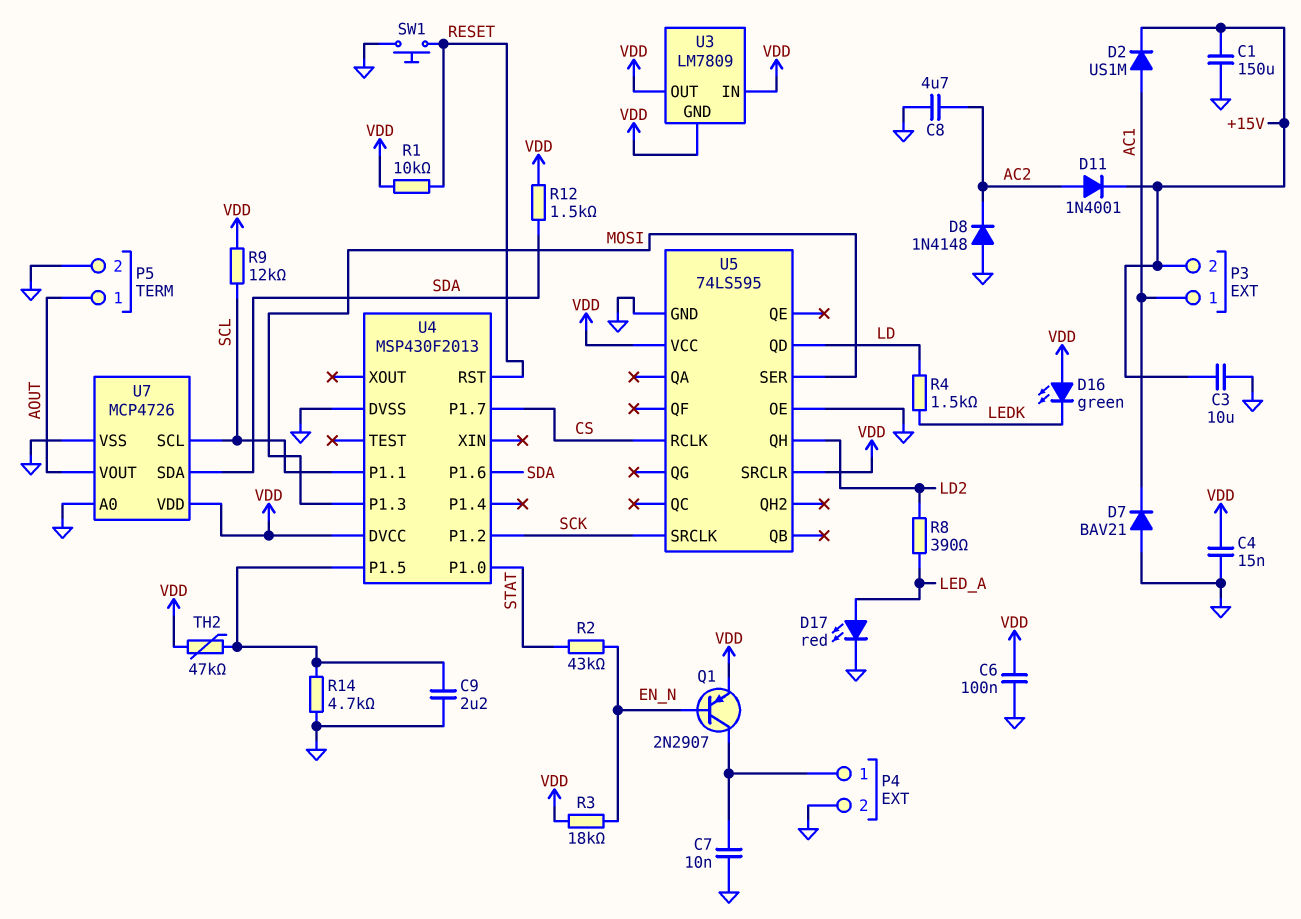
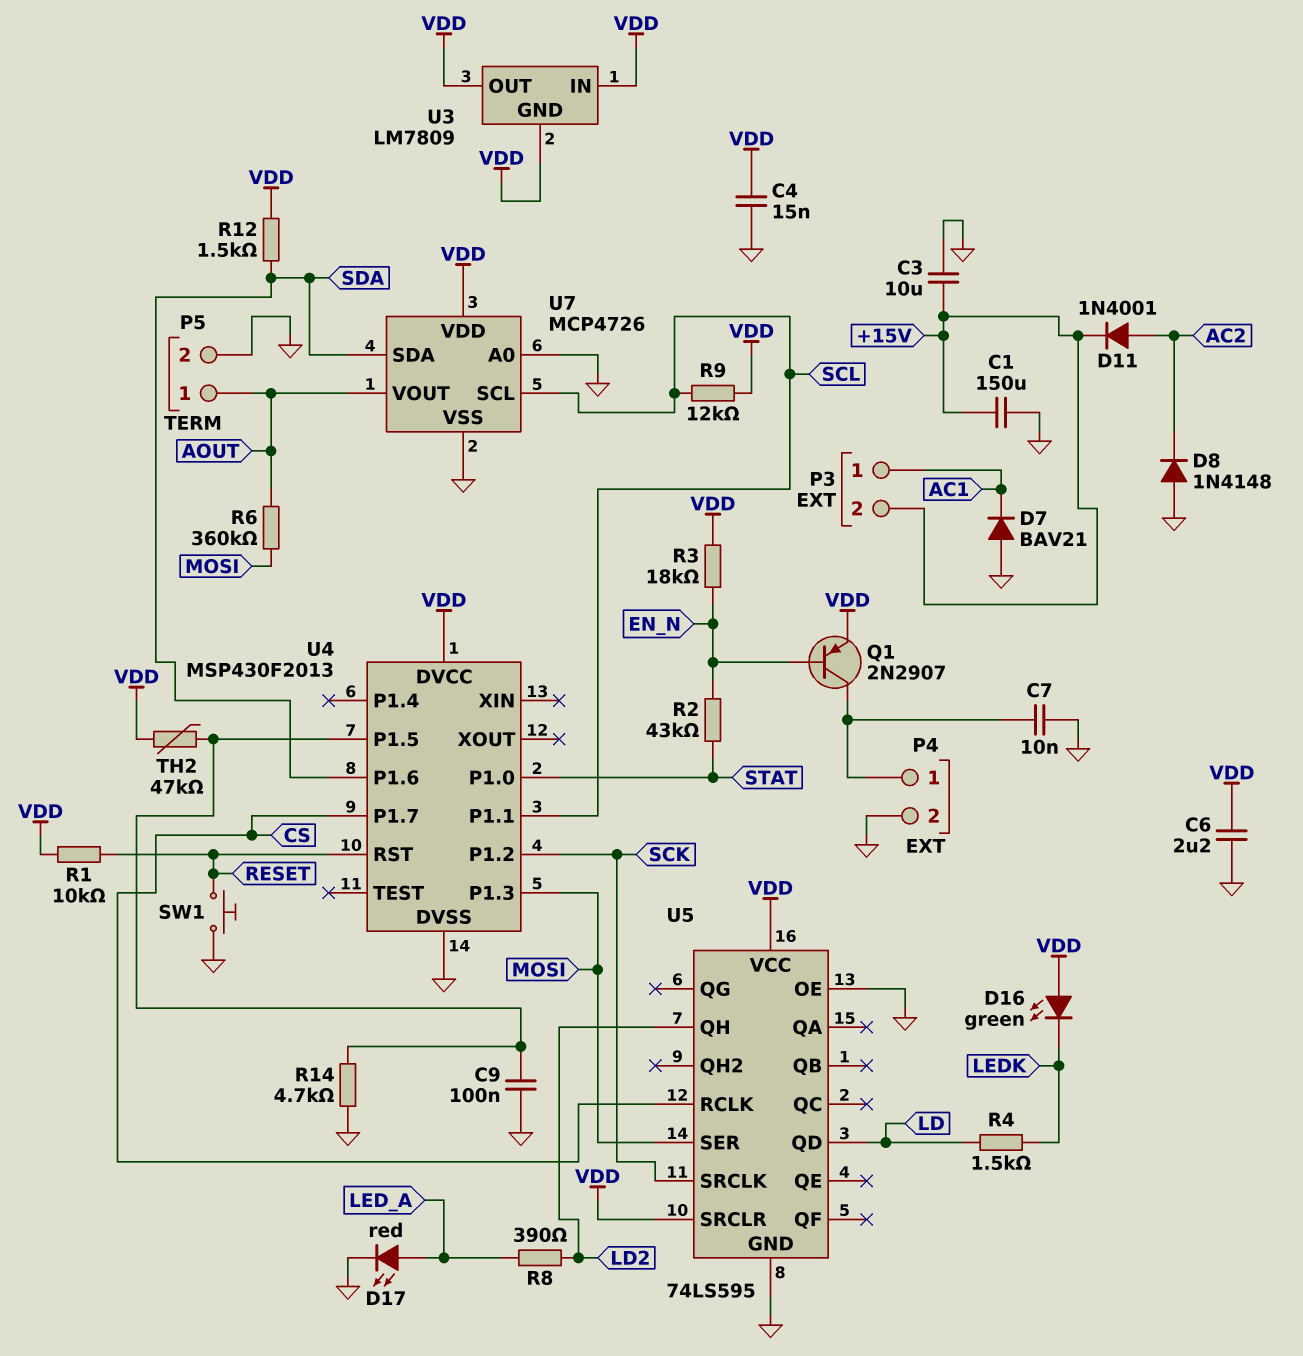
C6: 100nF (GND, VDD) -> 2.2uF (GND, VDD)
C8: 4.7uF (AC2, GND) -> none
C9: 2.2uF (GND, U4/P1.5) -> 100nF (GND, U4/P1.5)
D2: diode US1M (A AC1, K +15V) -> none
R6: none -> 360k (AOUT, MOSI)

